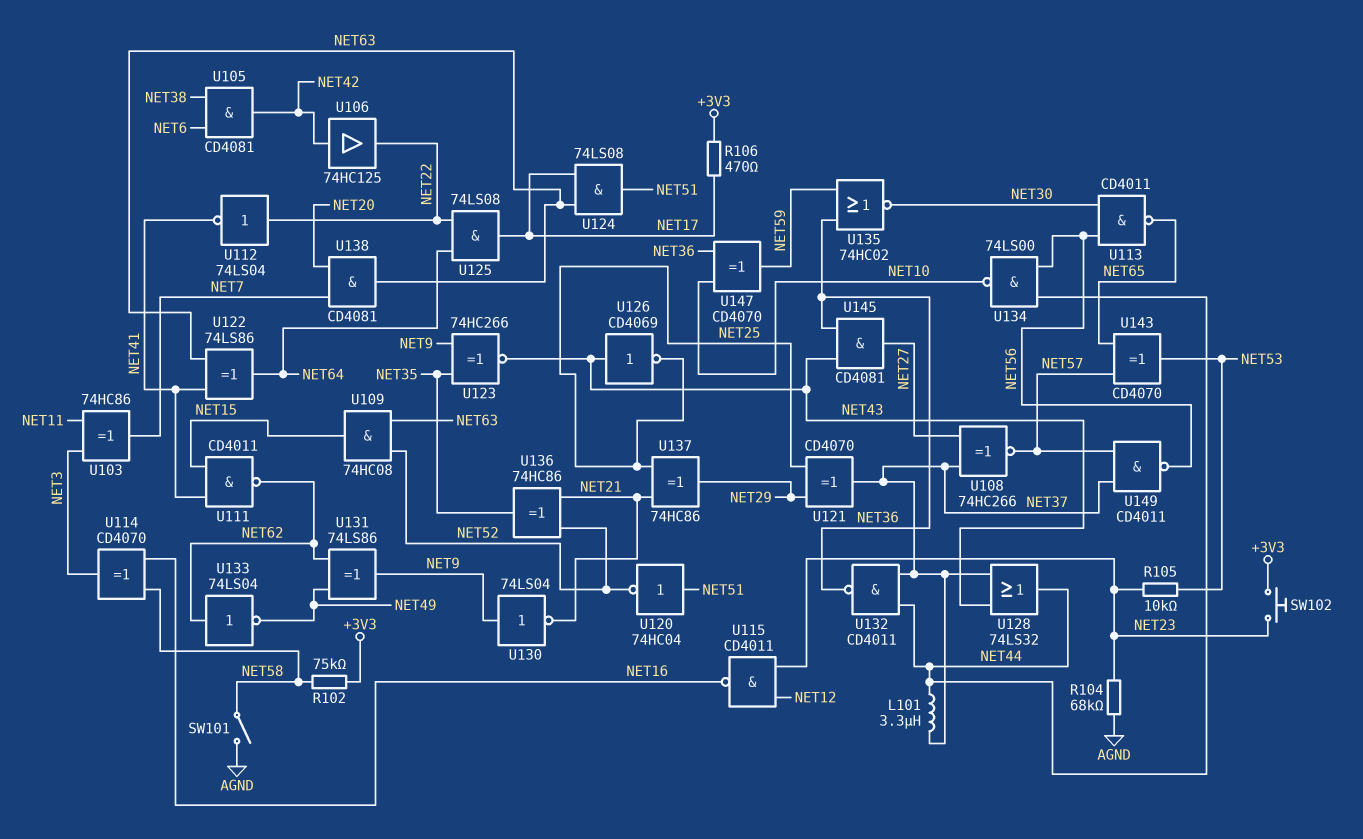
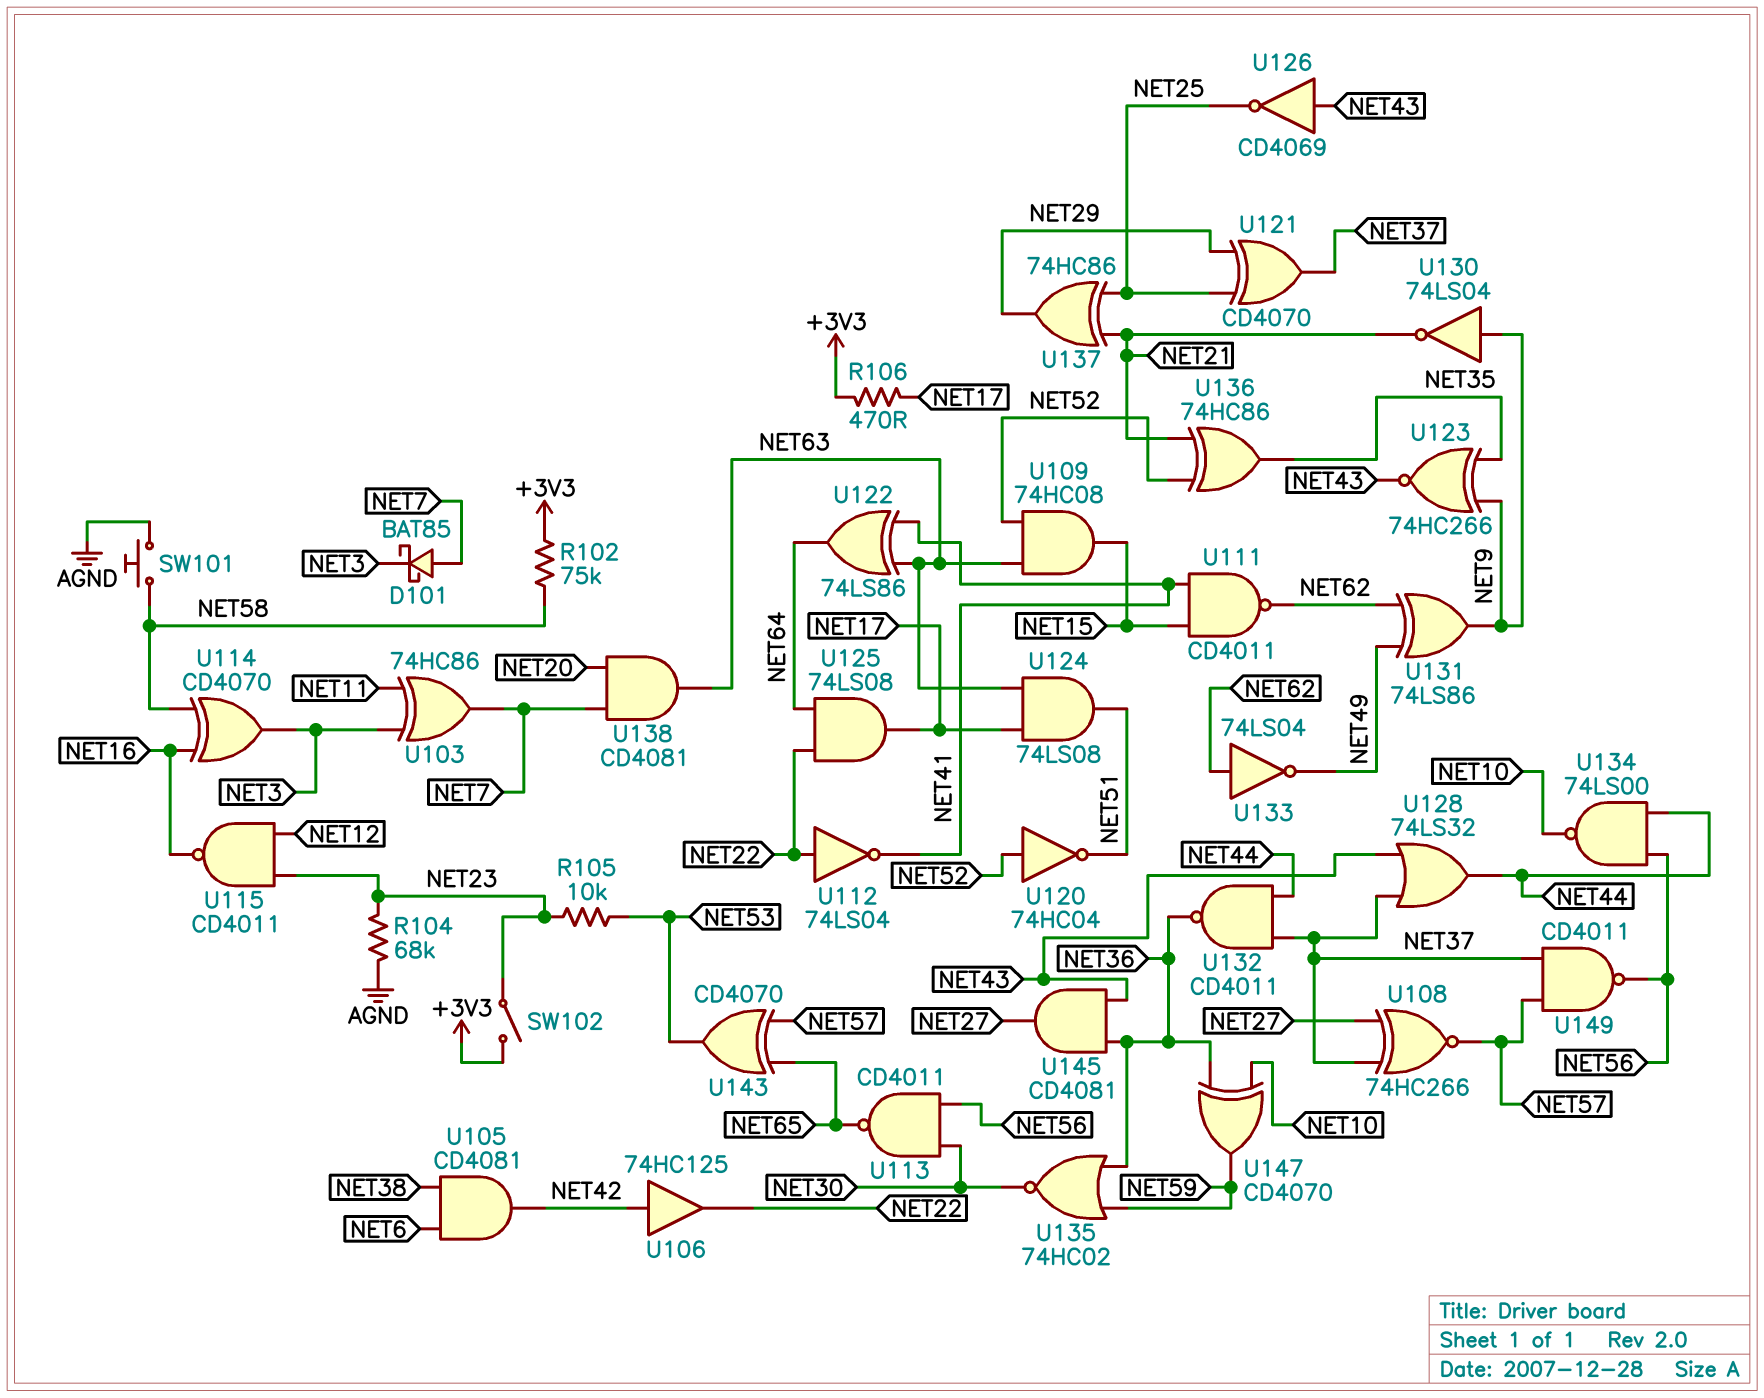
D101: none -> schottky BAT85 (A NET7, K NET3)
L101: 3.3uH (NET37, NET44) -> none
SW101: switch (AGND, NET58) -> button (AGND, NET58)
SW102: button (+3V3, NET23) -> switch (+3V3, NET23)
U120: NOT 74HC04 (in NET51, out NET52) -> NOT 74HC04 (in NET52, out NET51)

